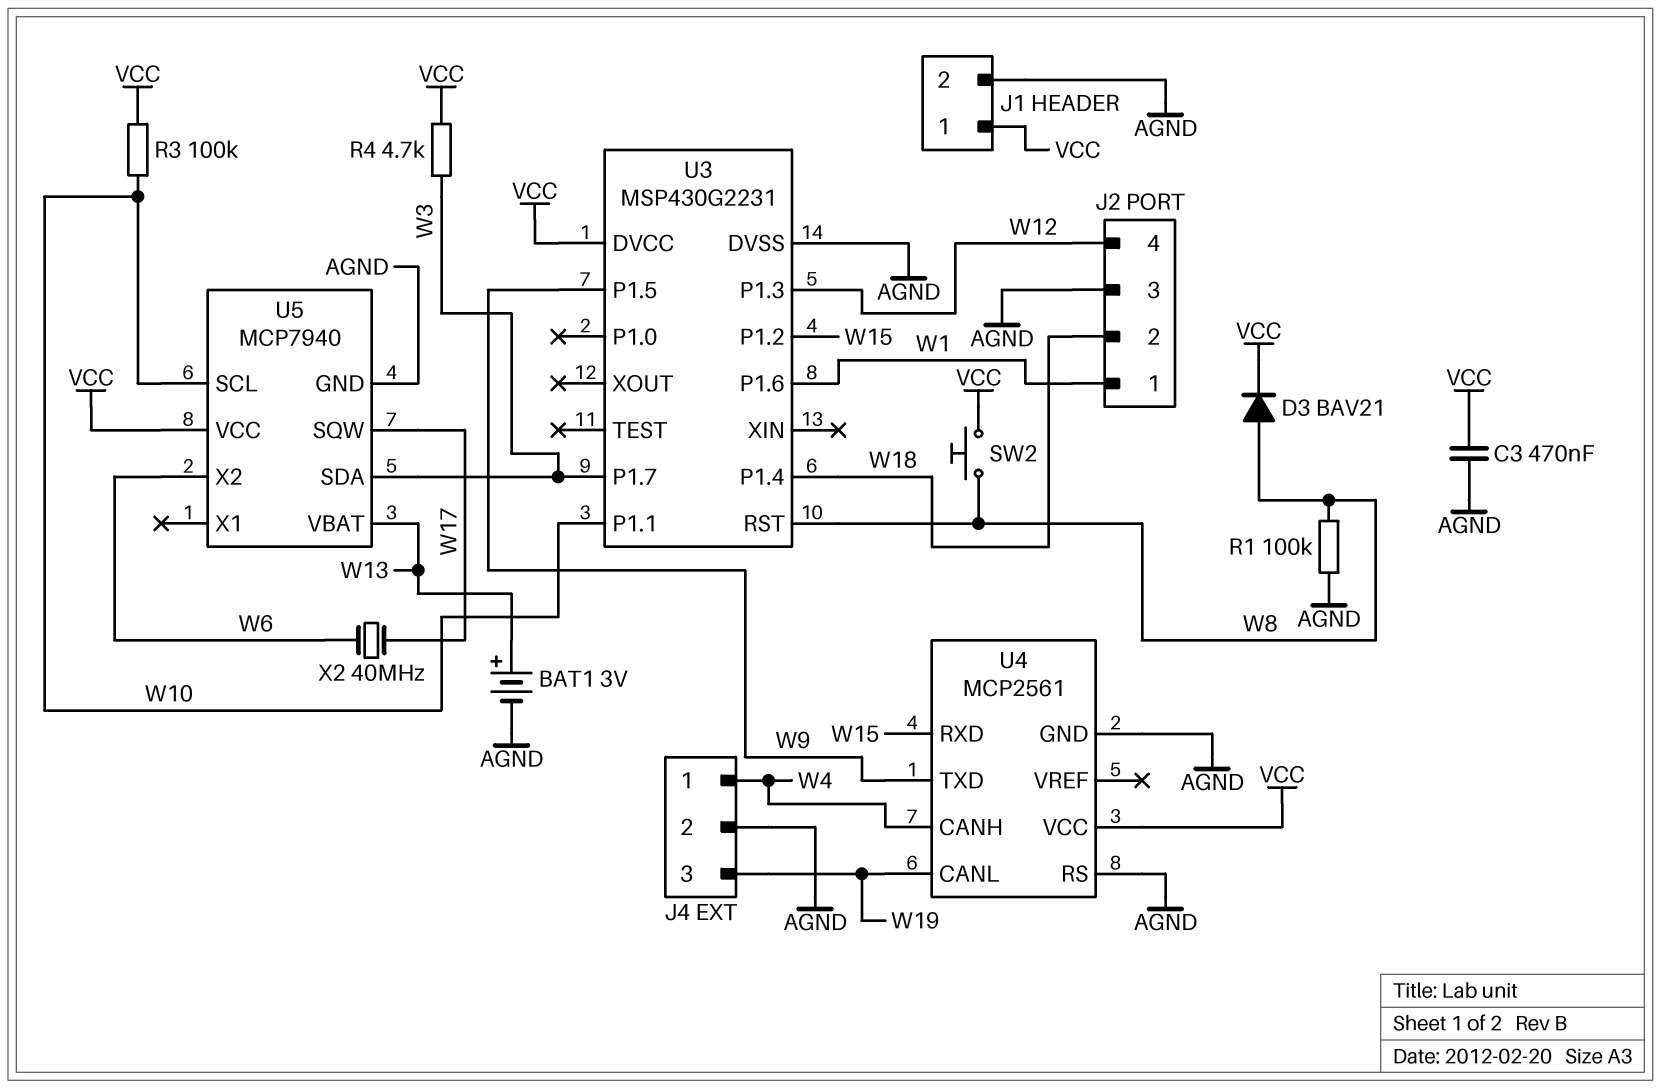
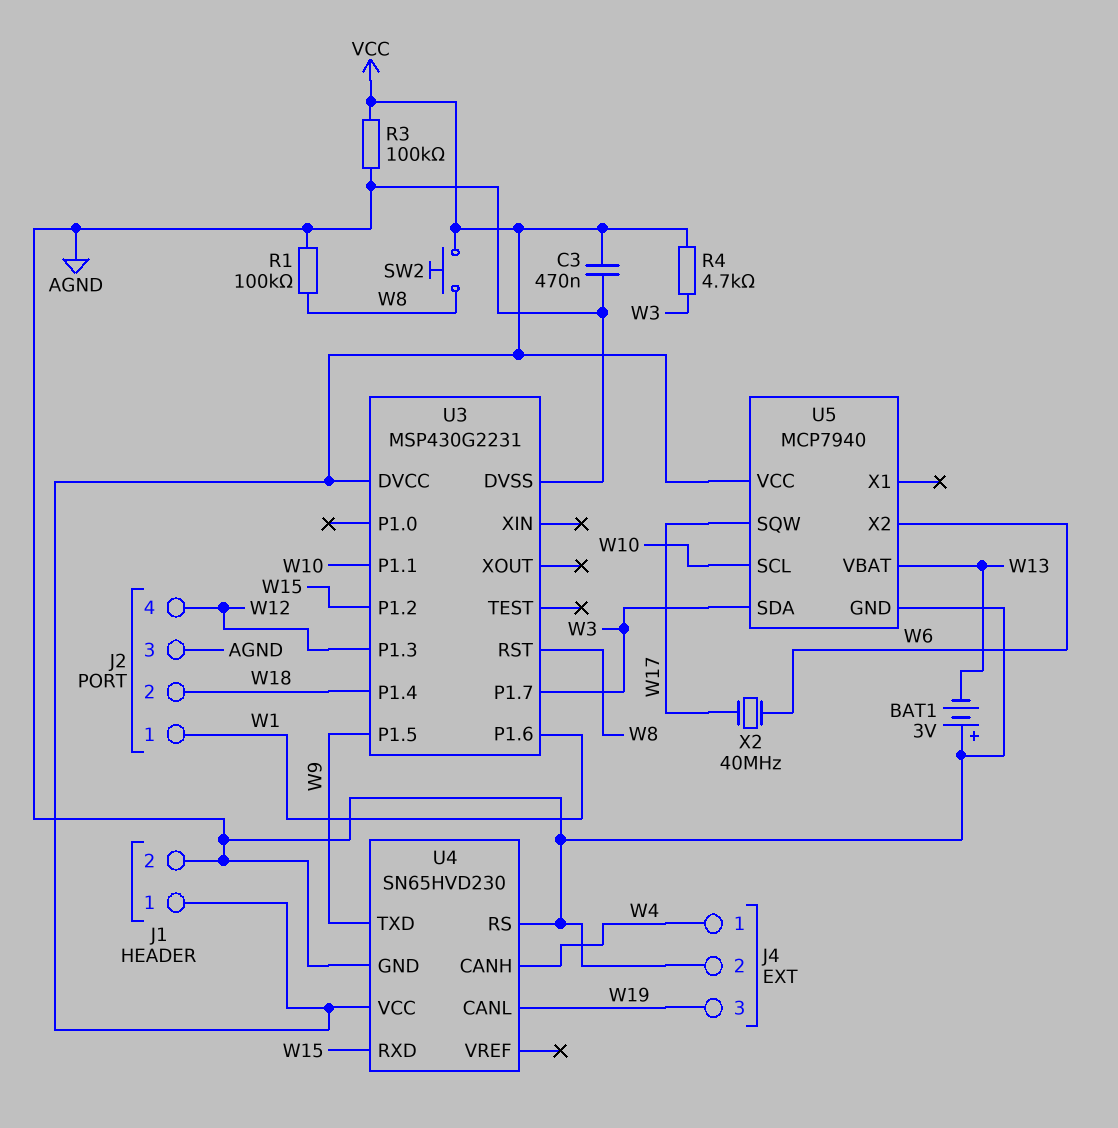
BAT1: 3V (plus W13, minus AGND) -> 3V (plus AGND, minus W13)
D3: diode BAV21 (A W8, K VCC) -> none
R3: 100k (VCC, W10) -> 100k (AGND, VCC)
U4: MCP2561 -> SN65HVD230

